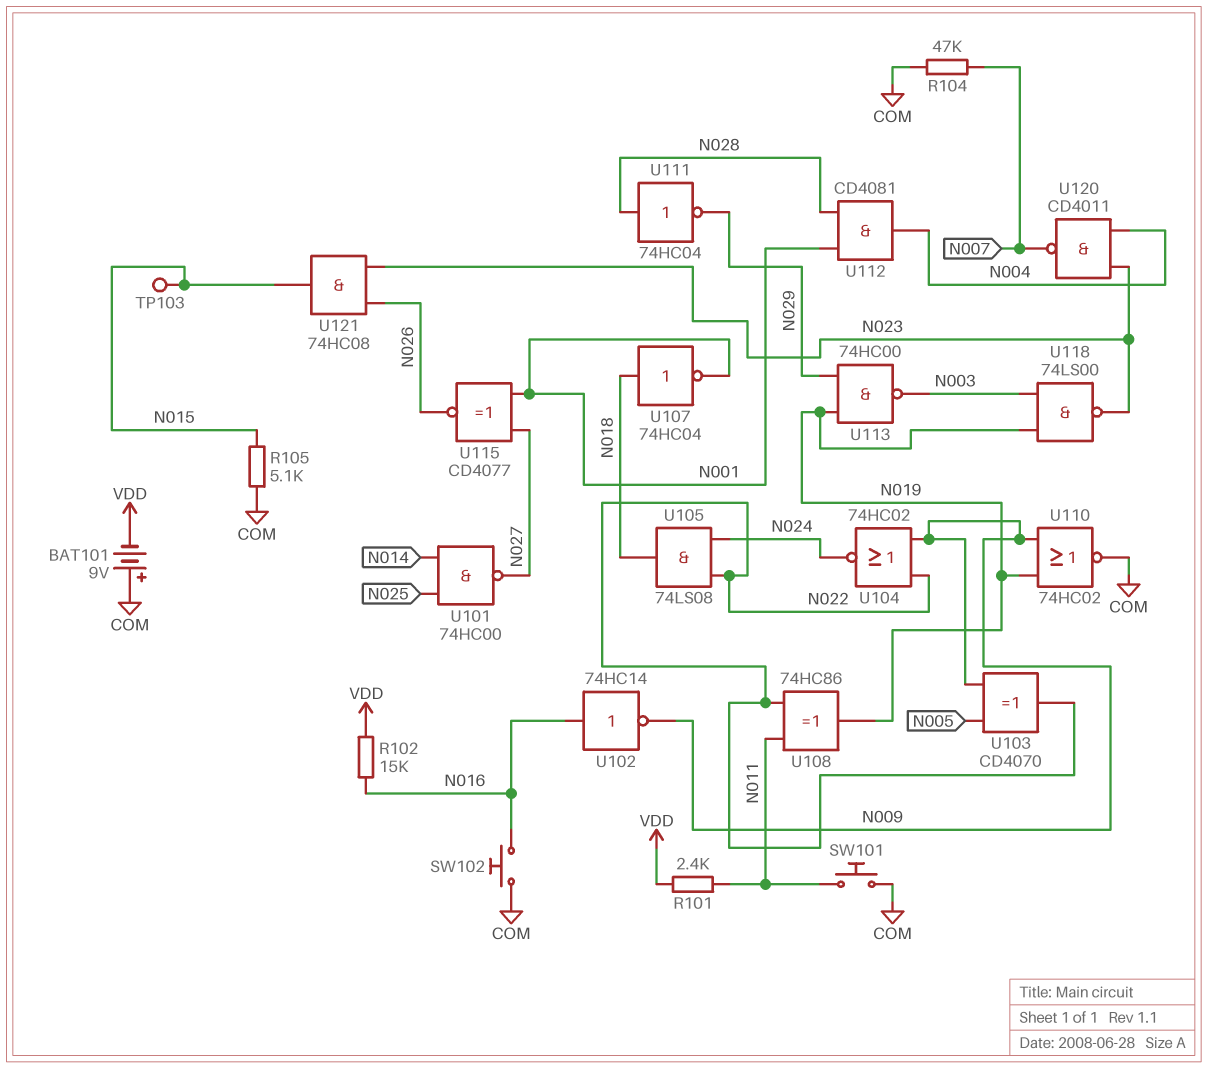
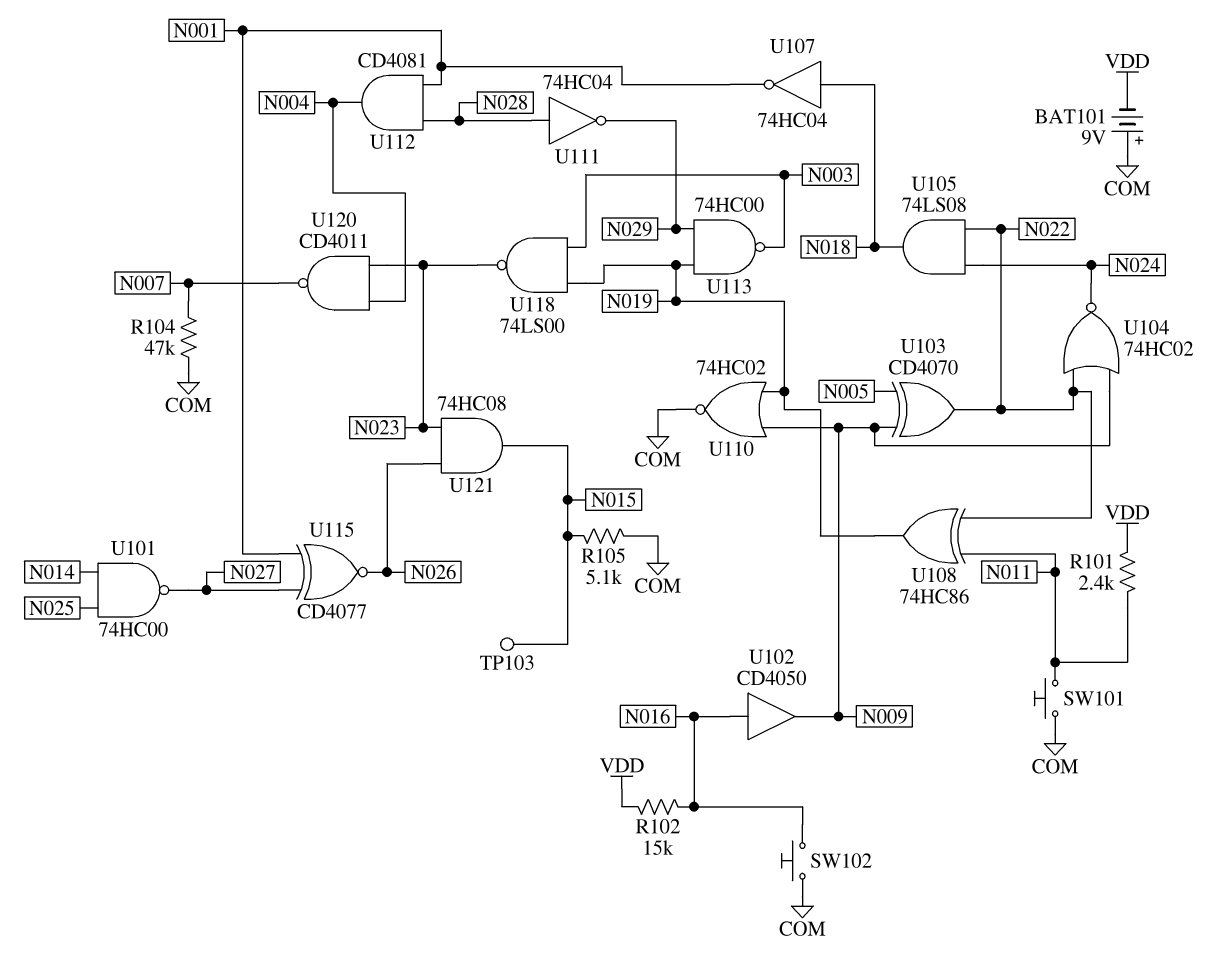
U102: NOT 74HC14 (in N016, out N009) -> buffer CD4050 (in N016, out N009)

